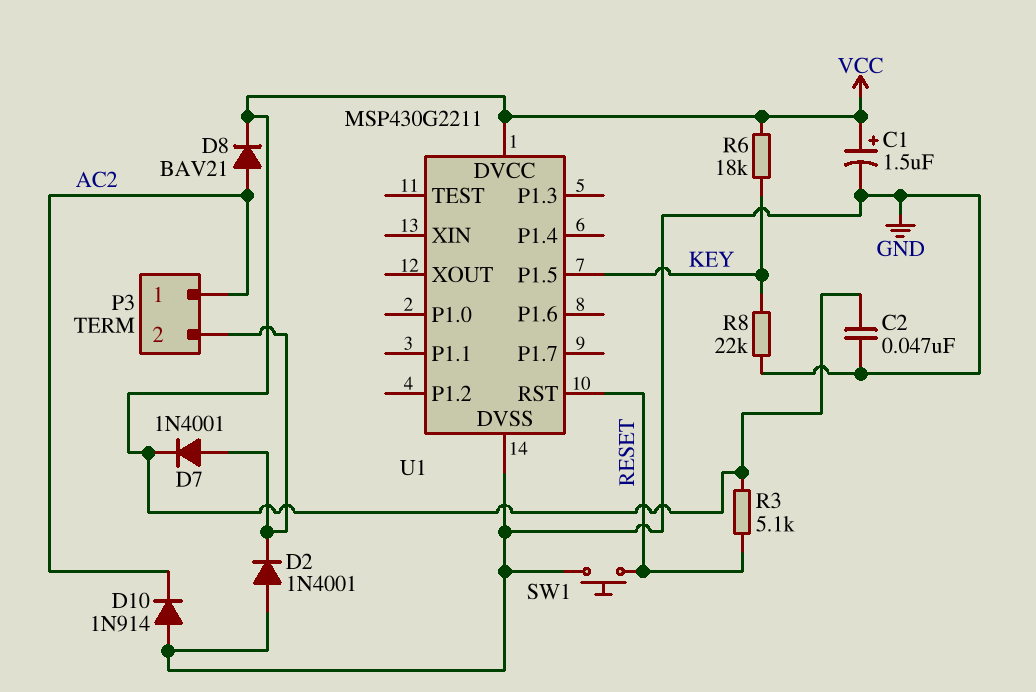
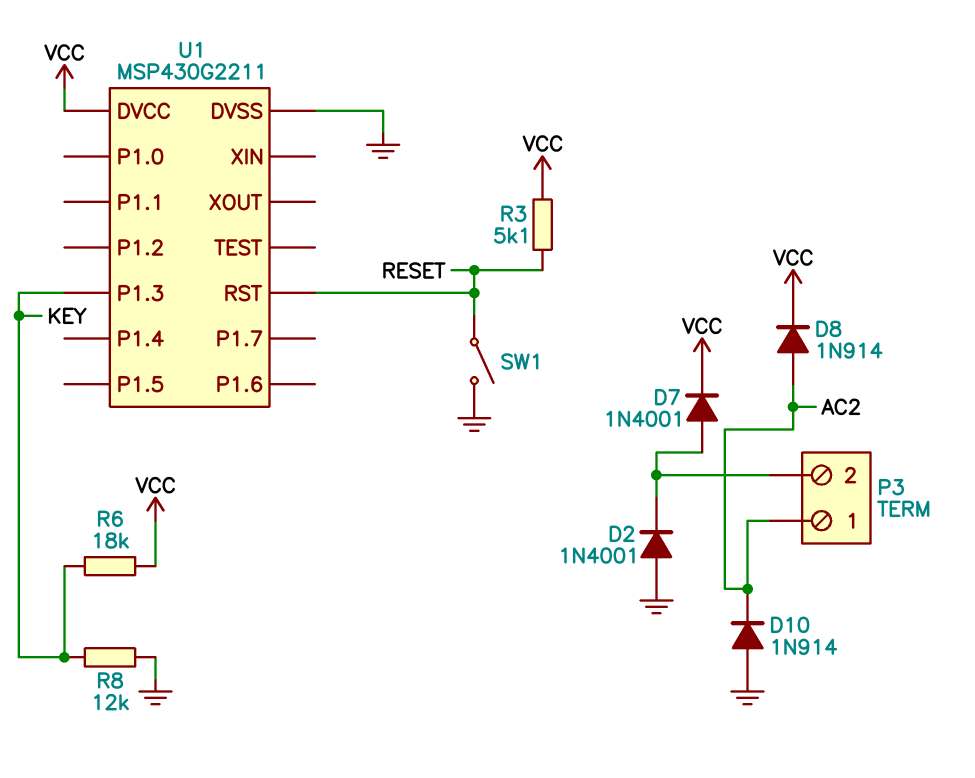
C1: 1.5uF (plus VCC, minus GND) -> none
C2: 47nF (GND, VCC) -> none
D8: diode BAV21 (A AC2, K VCC) -> diode 1N914 (A AC2, K VCC)
R8: 22k (GND, KEY) -> 12k (GND, KEY)
SW1: button (GND, RESET) -> switch (GND, RESET)
U1 pin P1.3: none -> KEY
U1 pin P1.5: KEY -> none

